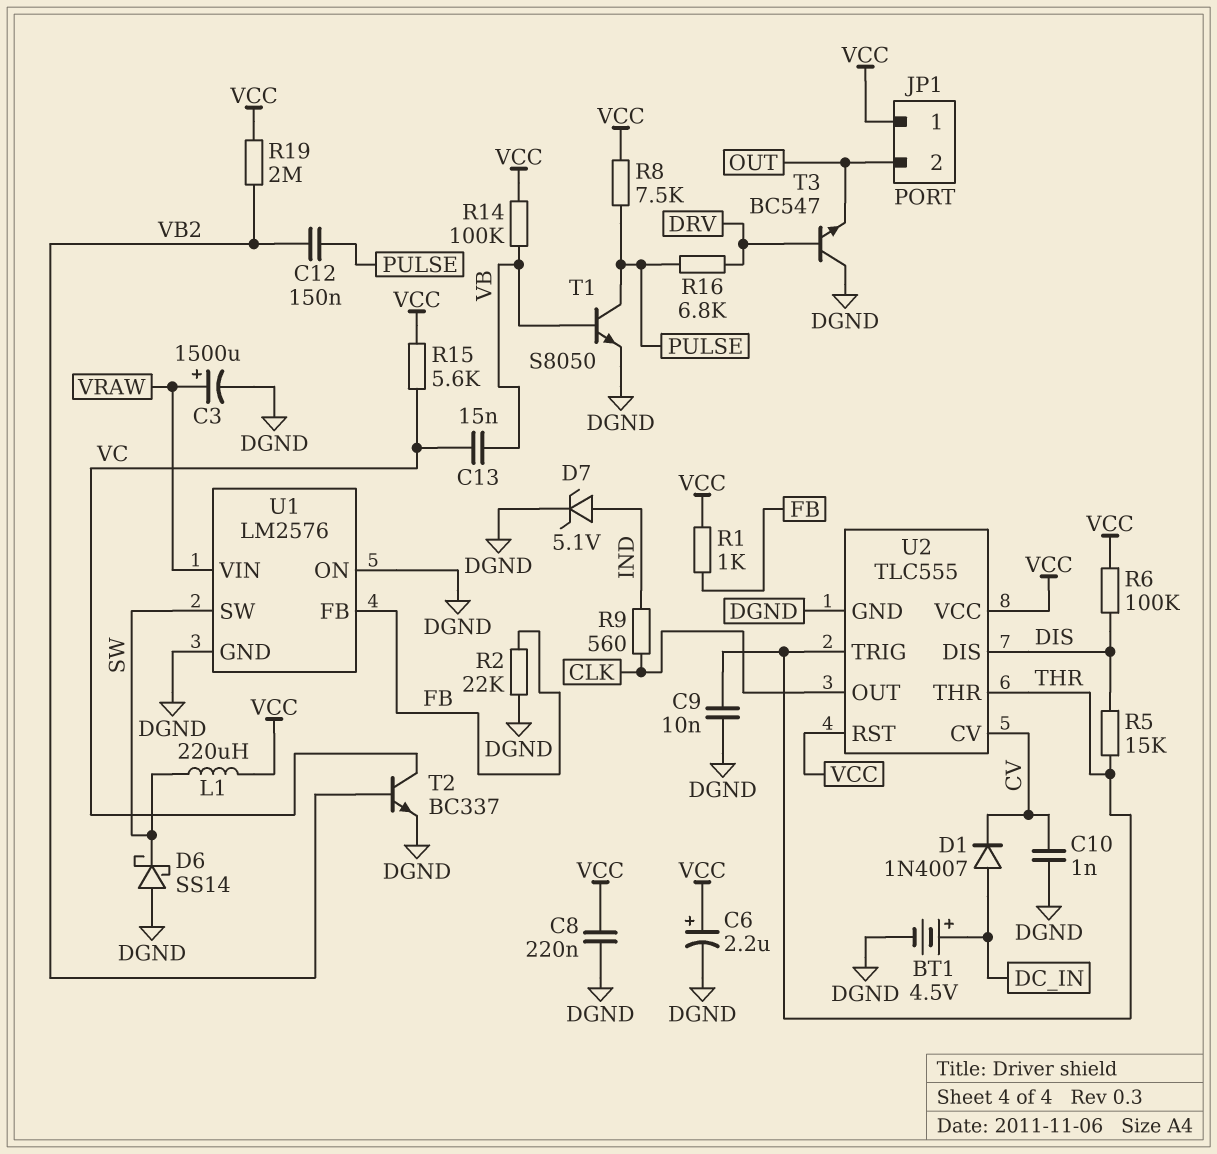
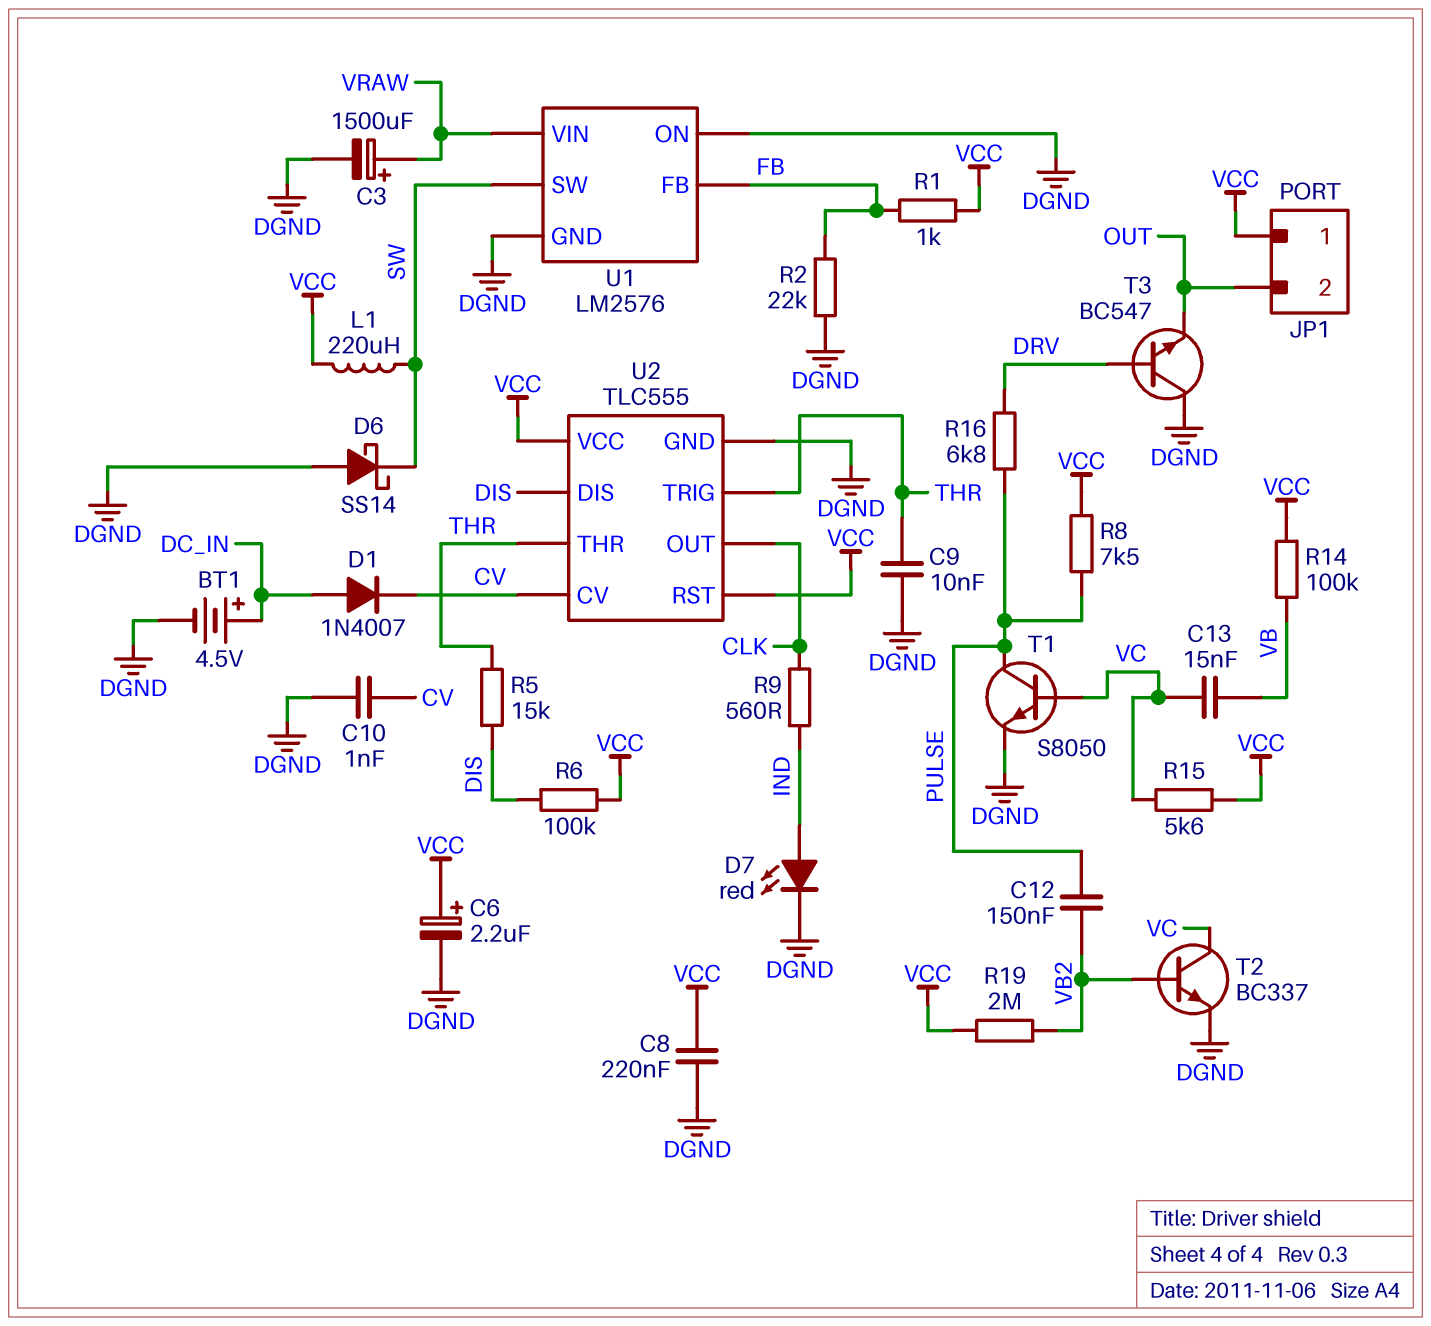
D7: zener 5.1V (A IND, K DGND) -> LED red (A IND, K DGND)
T1: NPN S8050 (B VB, C PULSE, E DGND) -> NPN S8050 (B VC, C PULSE, E DGND)

